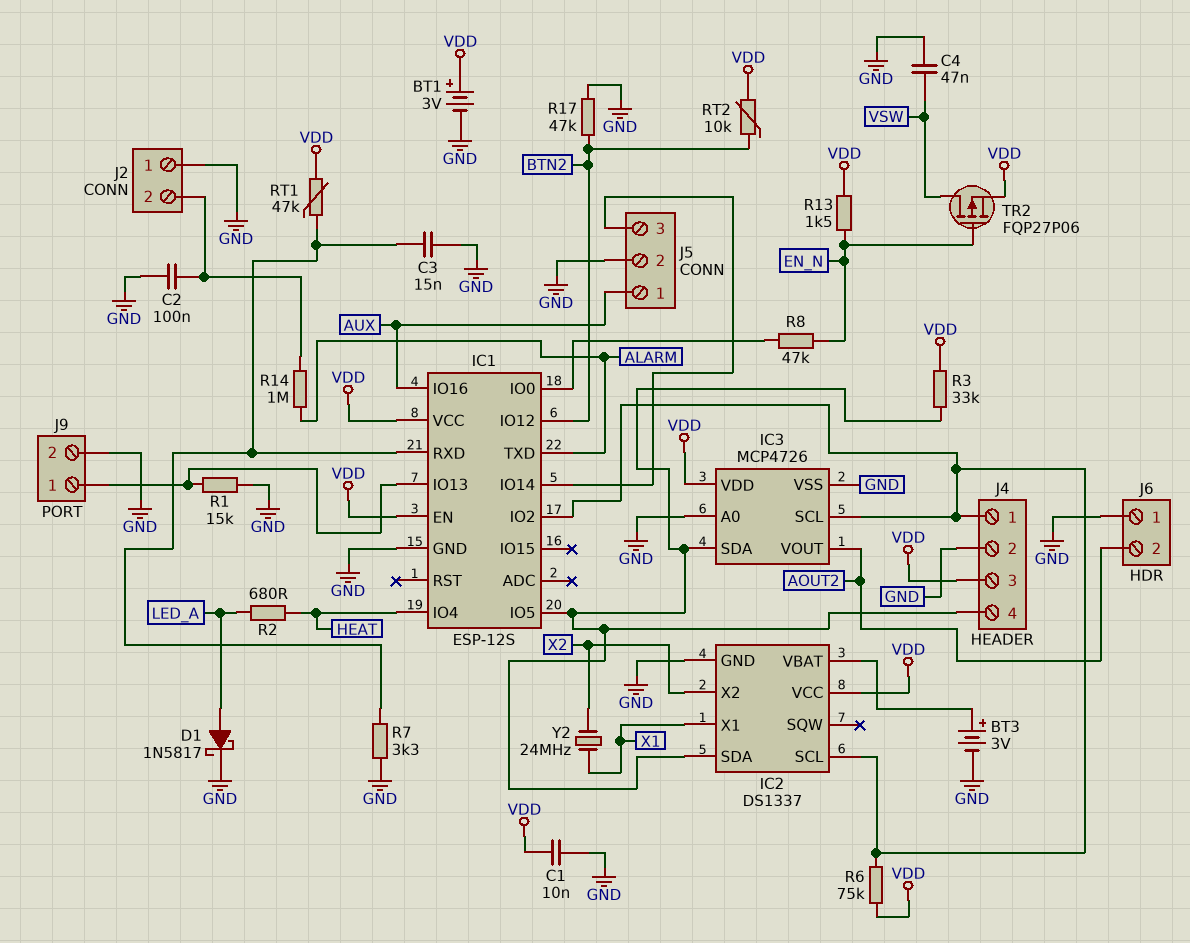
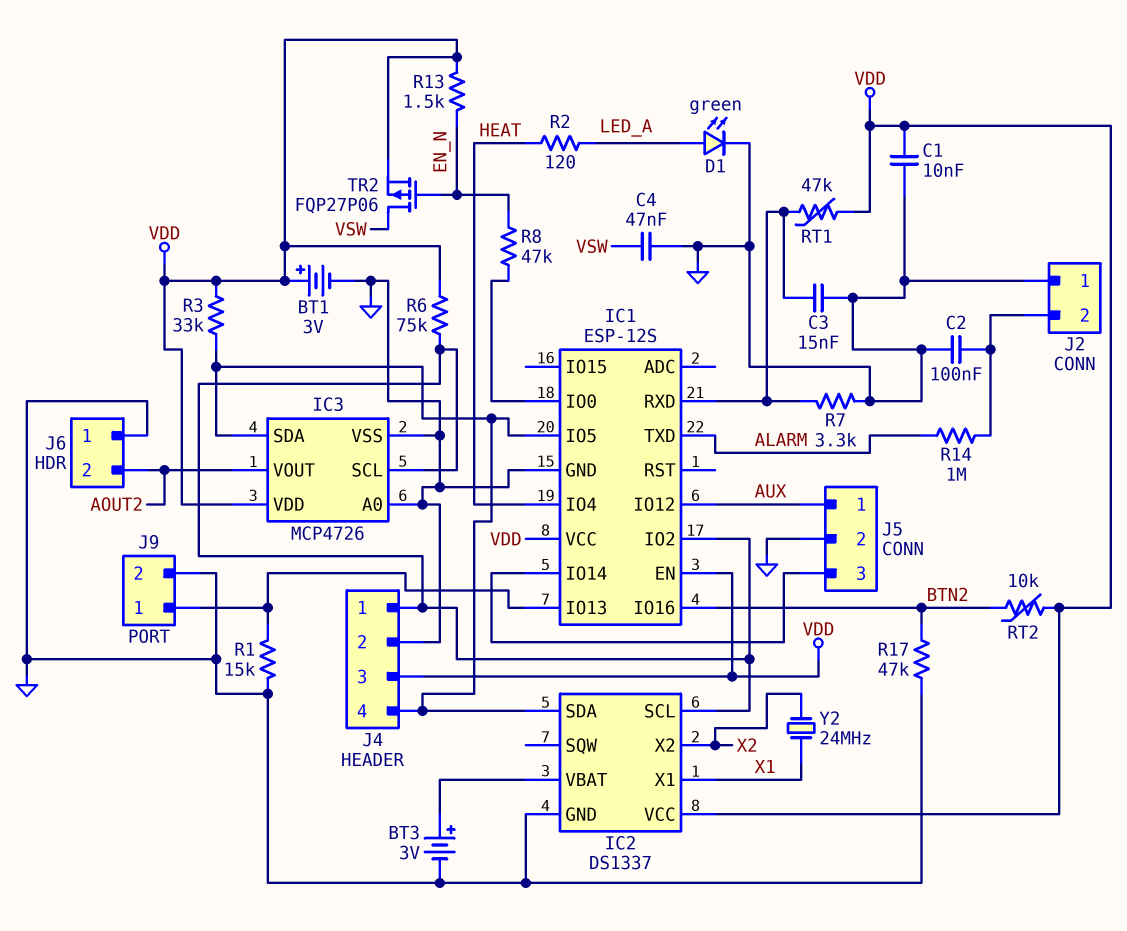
D1: schottky 1N5817 (A LED_A, K GND) -> LED green (A LED_A, K GND)
IC1 pin IO12: BTN2 -> AUX
IC1 pin IO16: AUX -> BTN2
R2: 680 (HEAT, LED_A) -> 120 (HEAT, LED_A)

